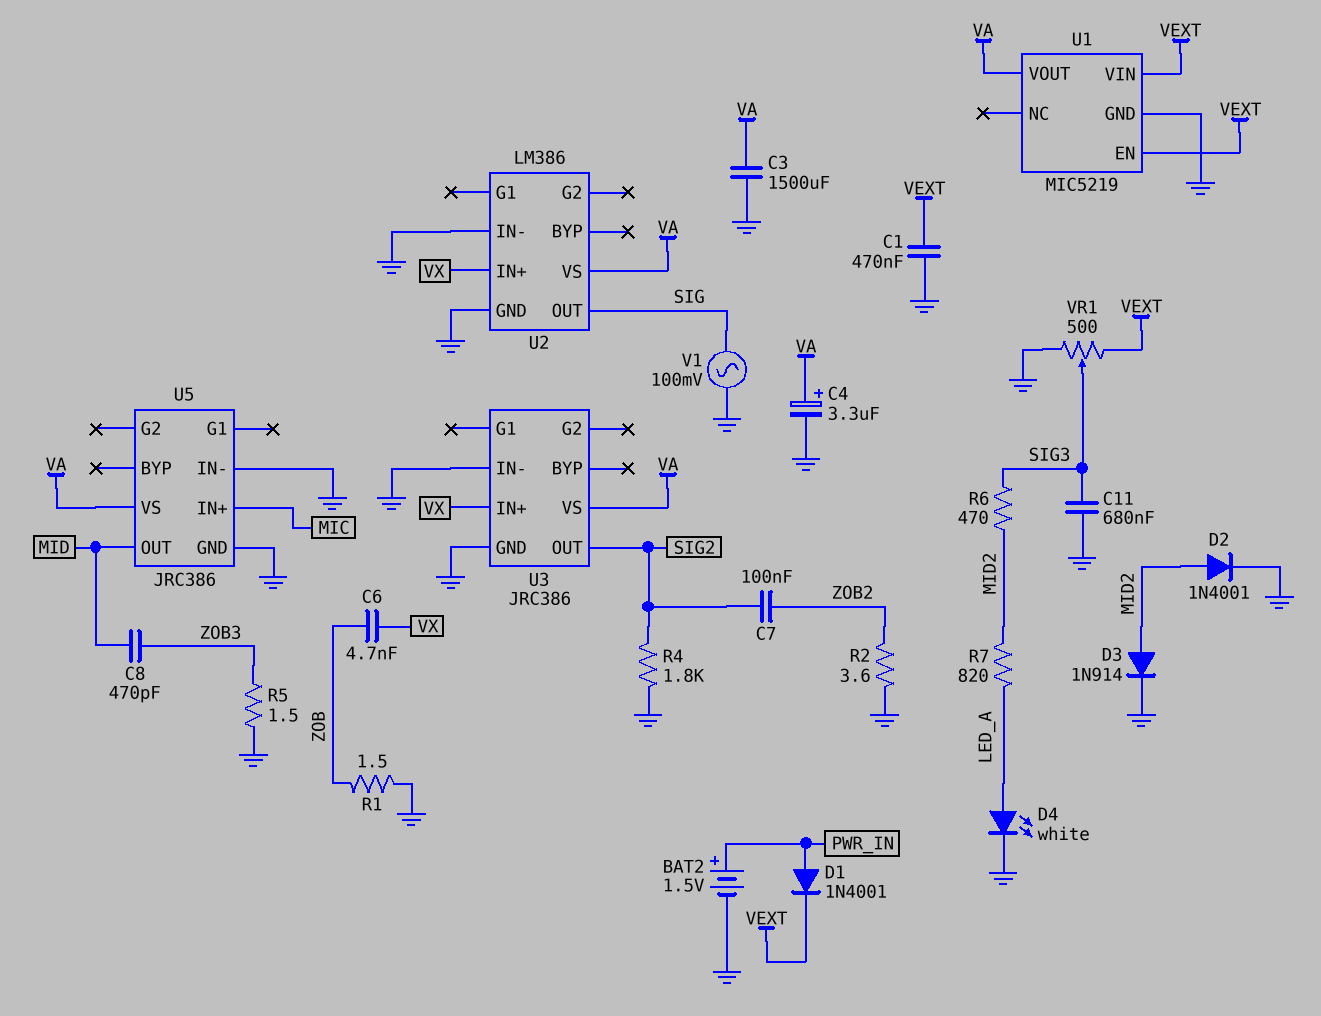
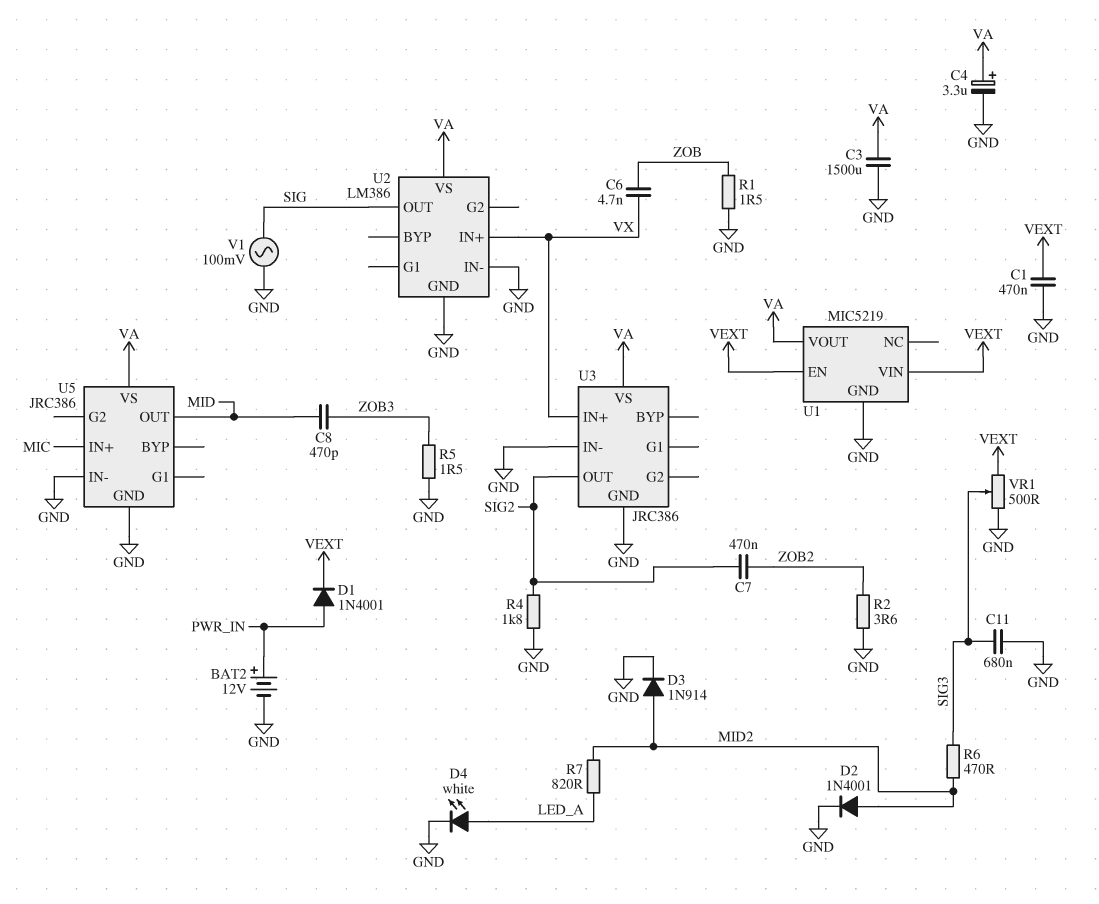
BAT2: 1.5V (plus PWR_IN, minus GND) -> 12V (plus PWR_IN, minus GND)
C7: 100nF (SIG2, ZOB2) -> 470nF (SIG2, ZOB2)

